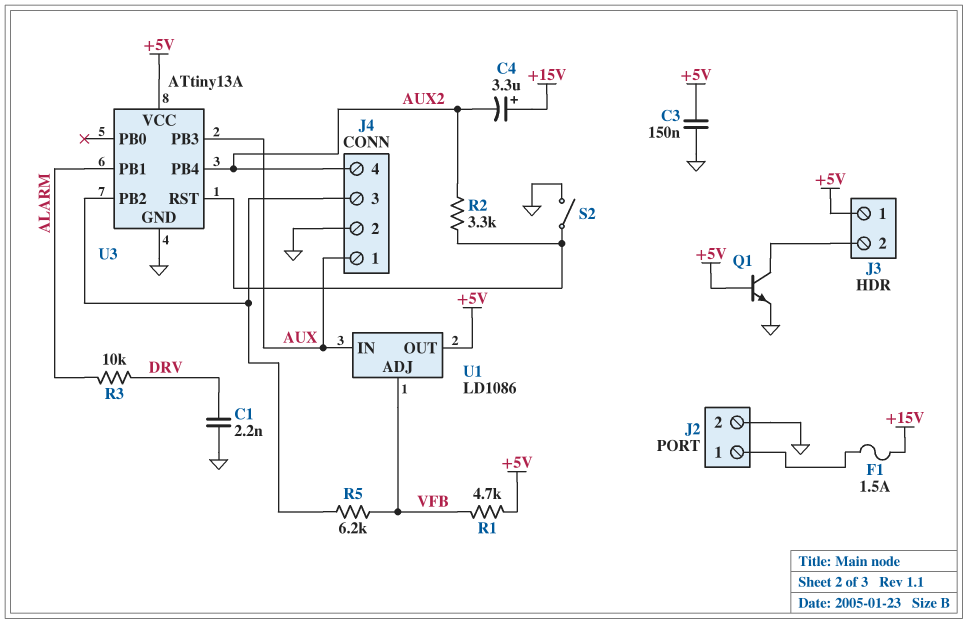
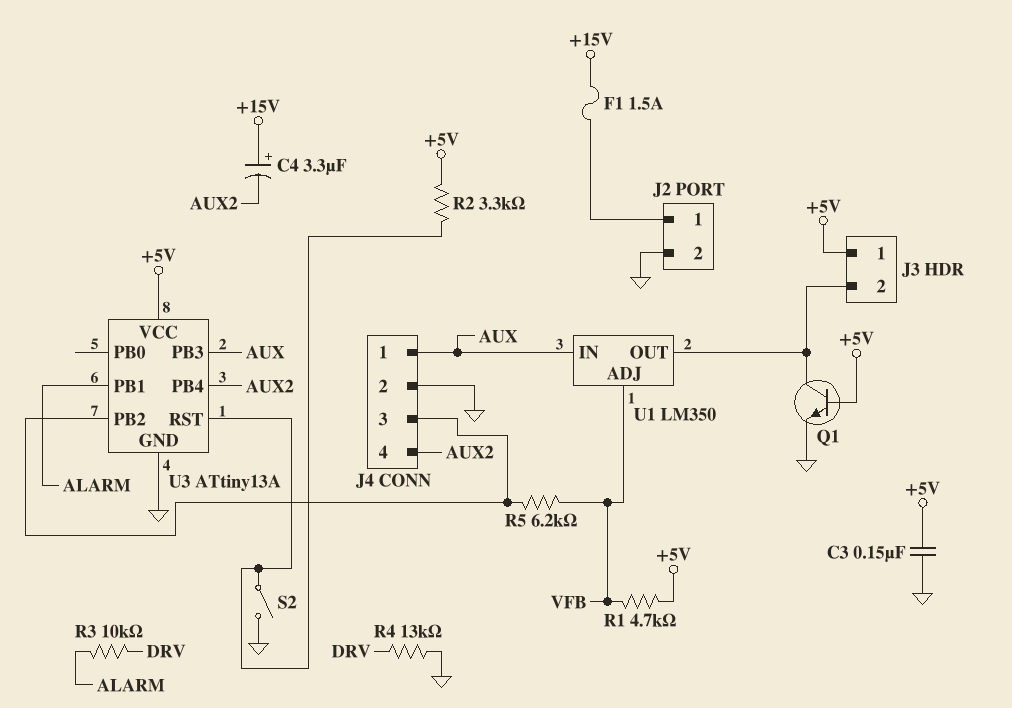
C1: 2.2nF (DRV, GND) -> none
R2: 3.3k (AUX2, U3/RST) -> 3.3k (+5V, U3/RST)
R4: none -> 13k (DRV, GND)
U1: LD1086 -> LM350
U1 pin OUT: +5V -> J3/2

